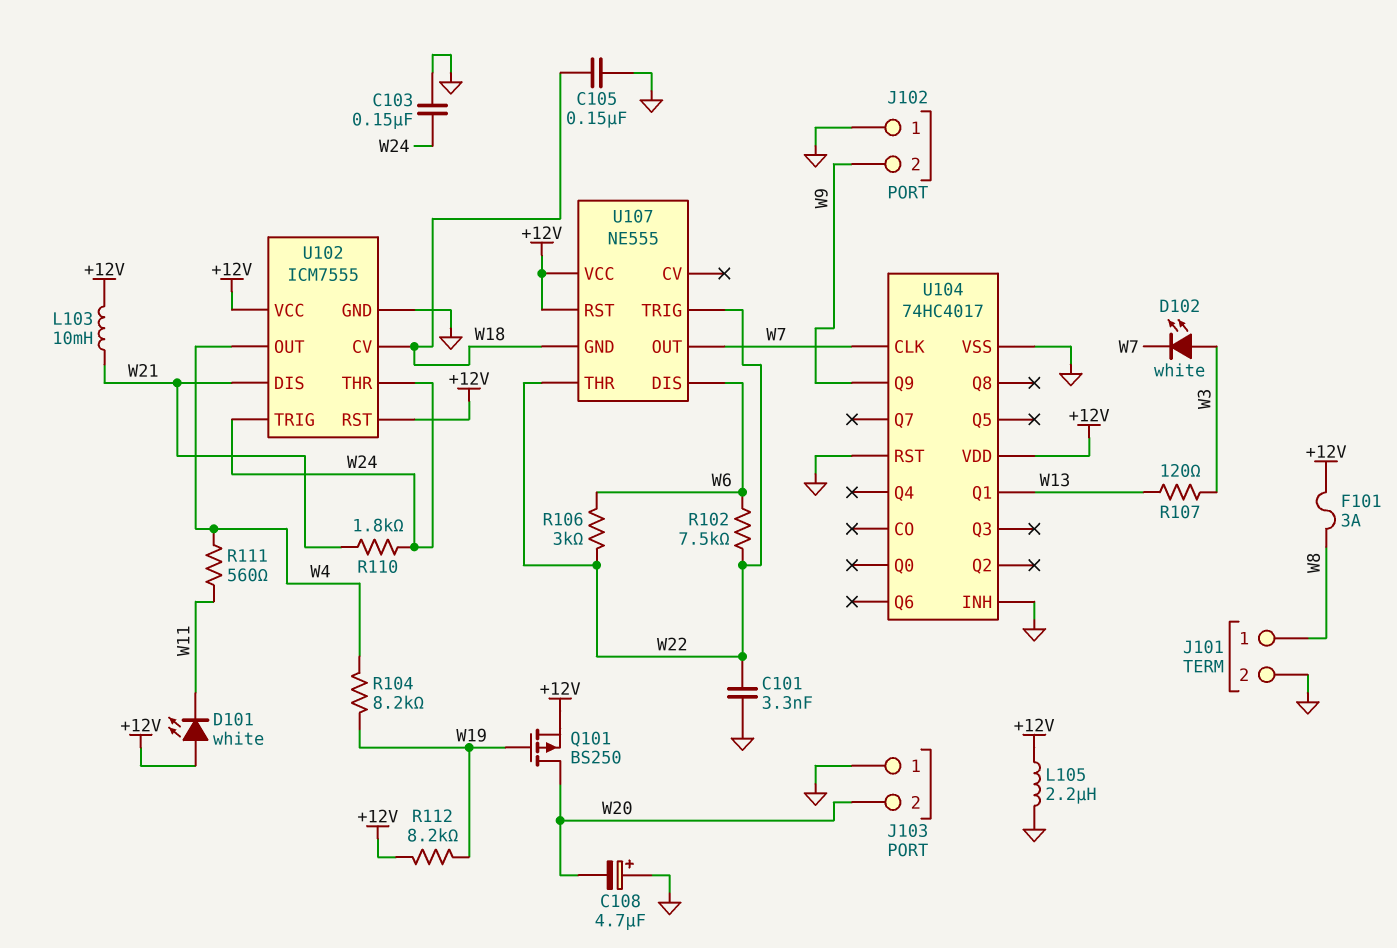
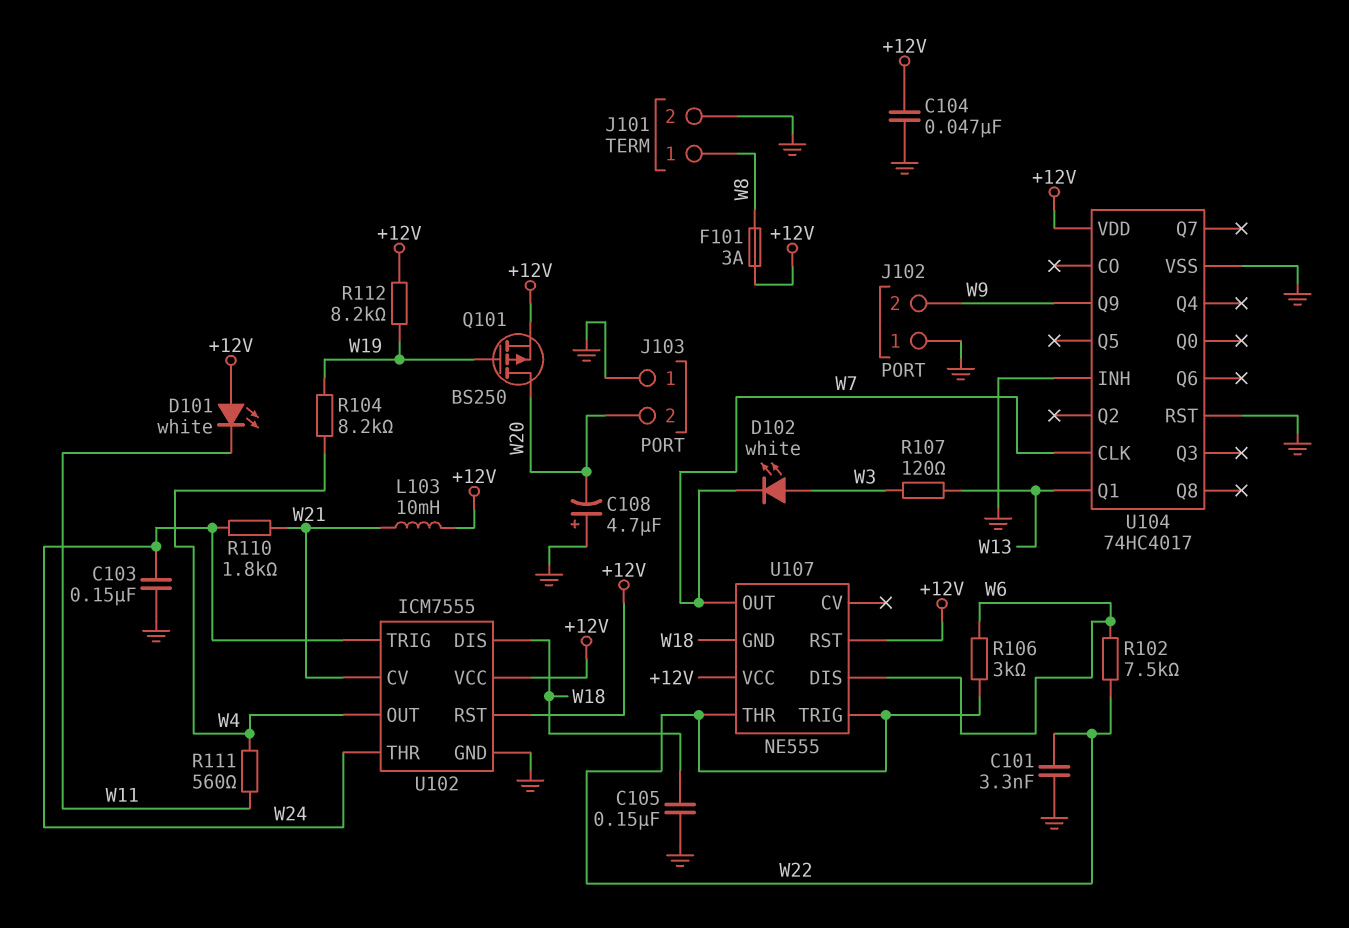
C104: none -> 47nF (+12V, GND)
L105: 2.2uH (+12V, GND) -> none
U102 pin CV: W18 -> W21
U102 pin DIS: W21 -> W18

